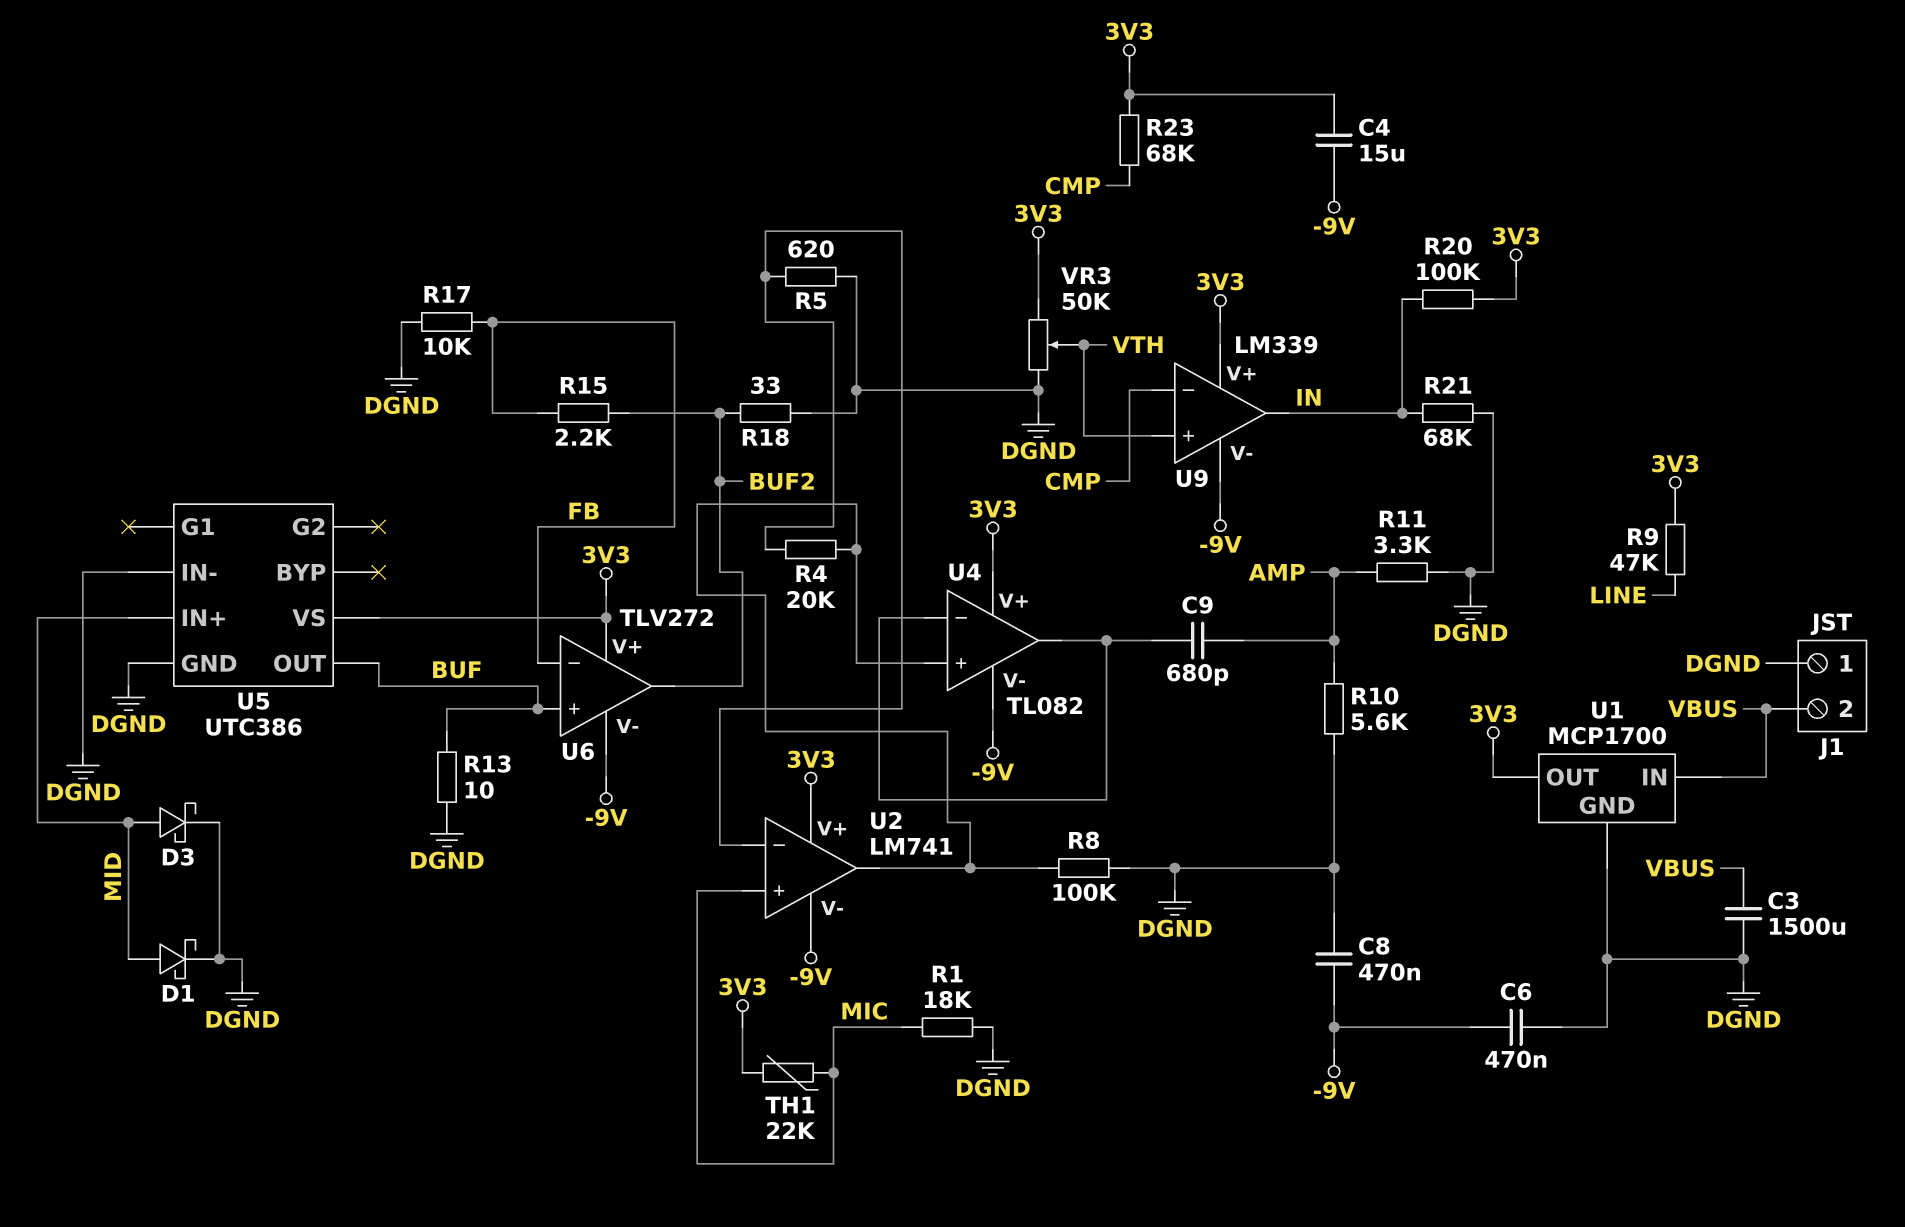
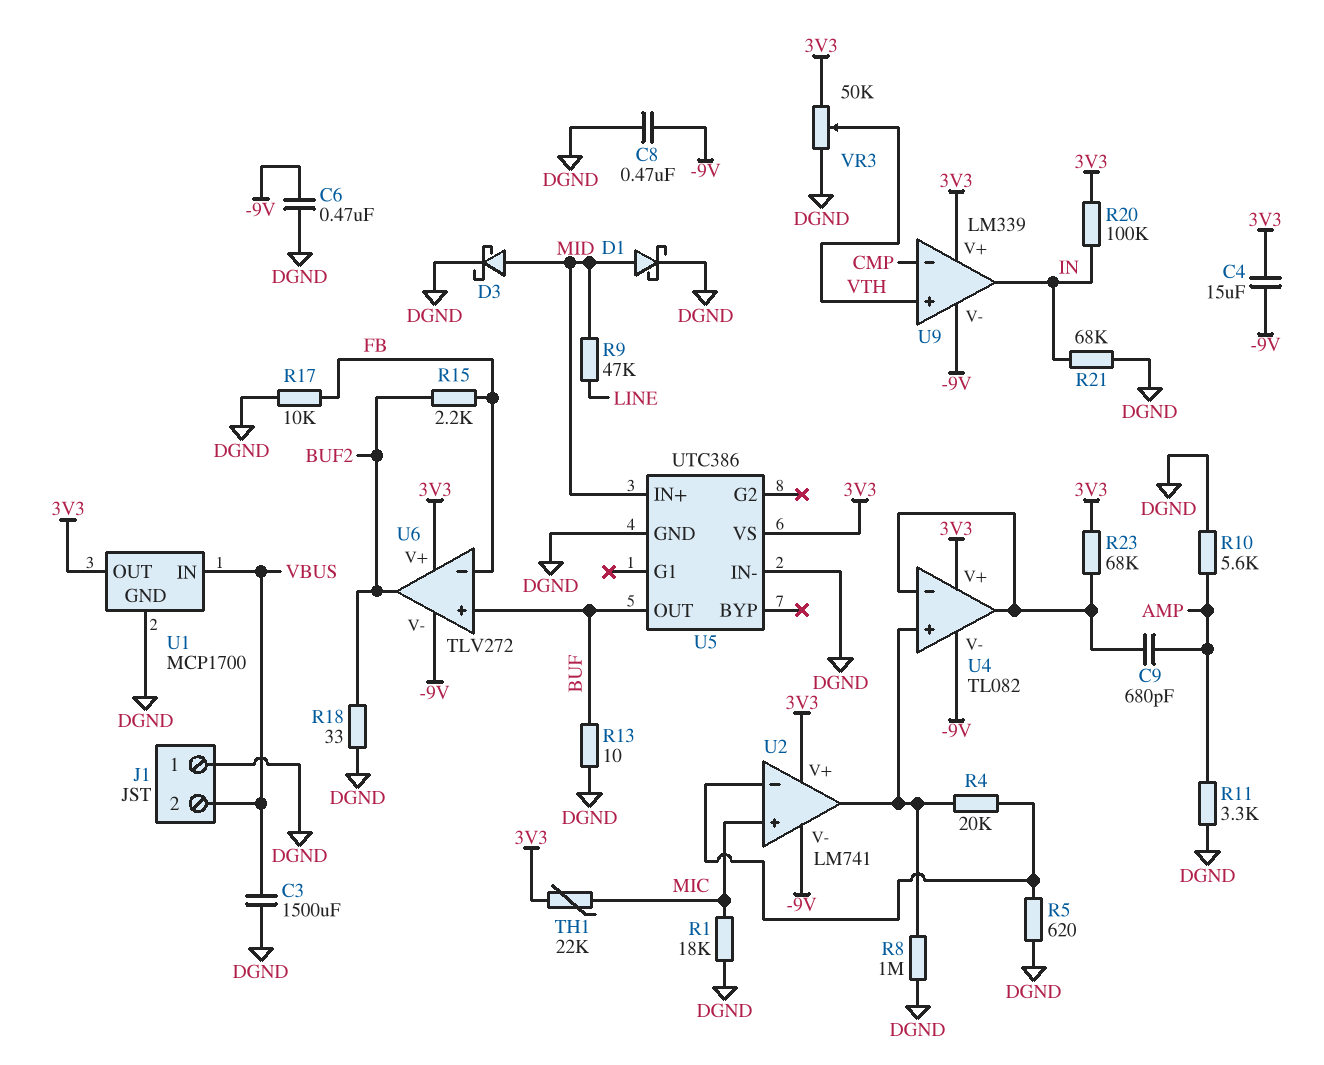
R8: 100k (DGND, U2/out) -> 1M (DGND, U2/out)
R9: 47k (3V3, LINE) -> 47k (LINE, MID)
R23: 68k (3V3, CMP) -> 68k (3V3, U4/in-)

